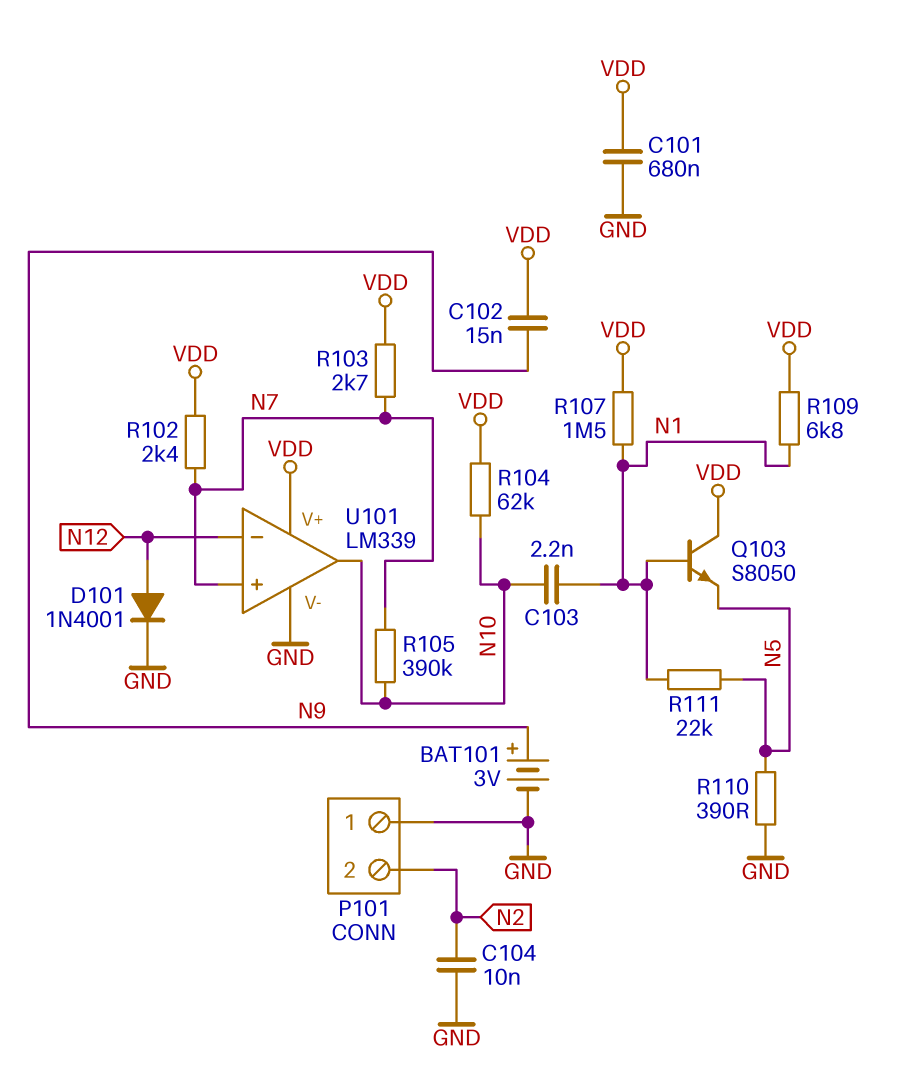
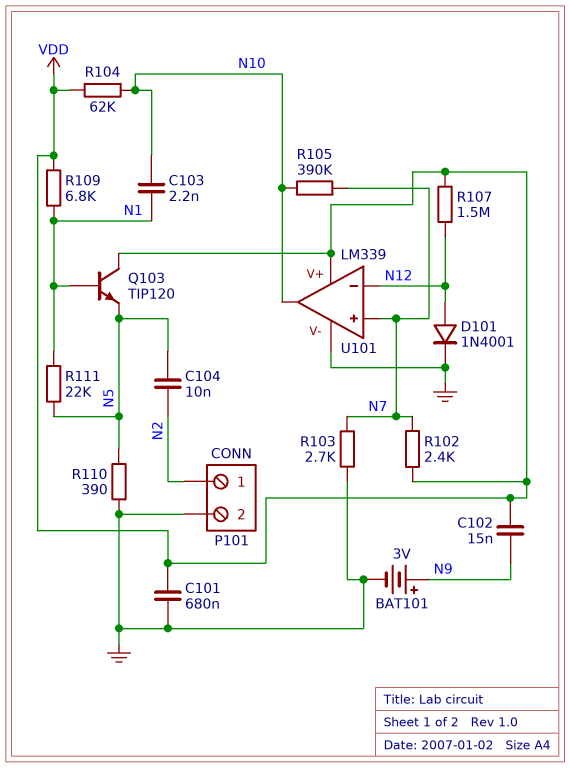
C104: 10nF (GND, N2) -> 10nF (N2, N5)
P101 pin 1: GND -> N2
P101 pin 2: N2 -> GND
Q103: NPN S8050 (B N1, C VDD, E N5) -> NPN TIP120 (B N1, C VDD, E N5)
R103: 2.7k (N7, VDD) -> 2.7k (GND, N7)
R107: 1.5M (N1, VDD) -> 1.5M (N12, VDD)

